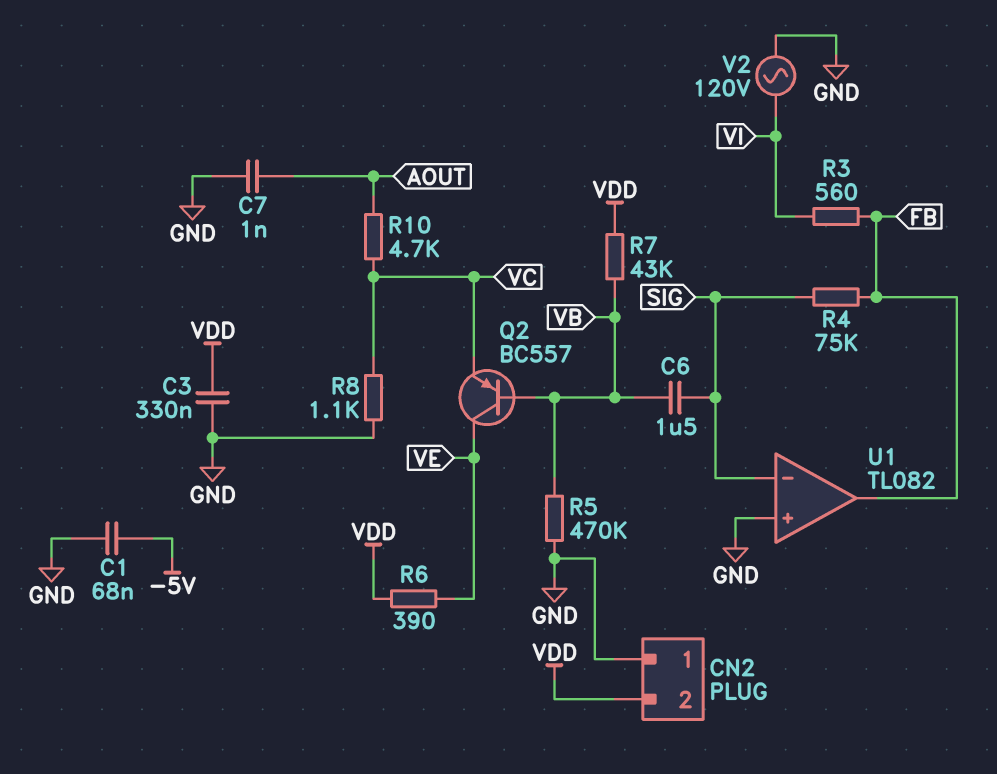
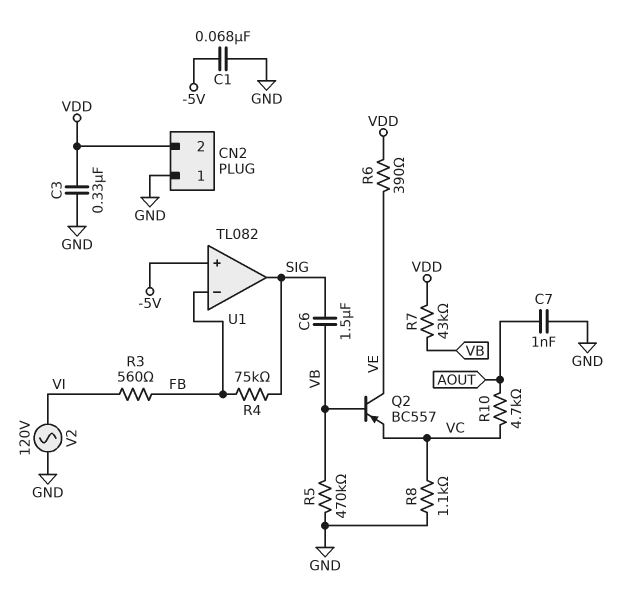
U1 pin in+: GND -> -5V
U1 pin in-: SIG -> FB
U1 pin out: FB -> SIG

